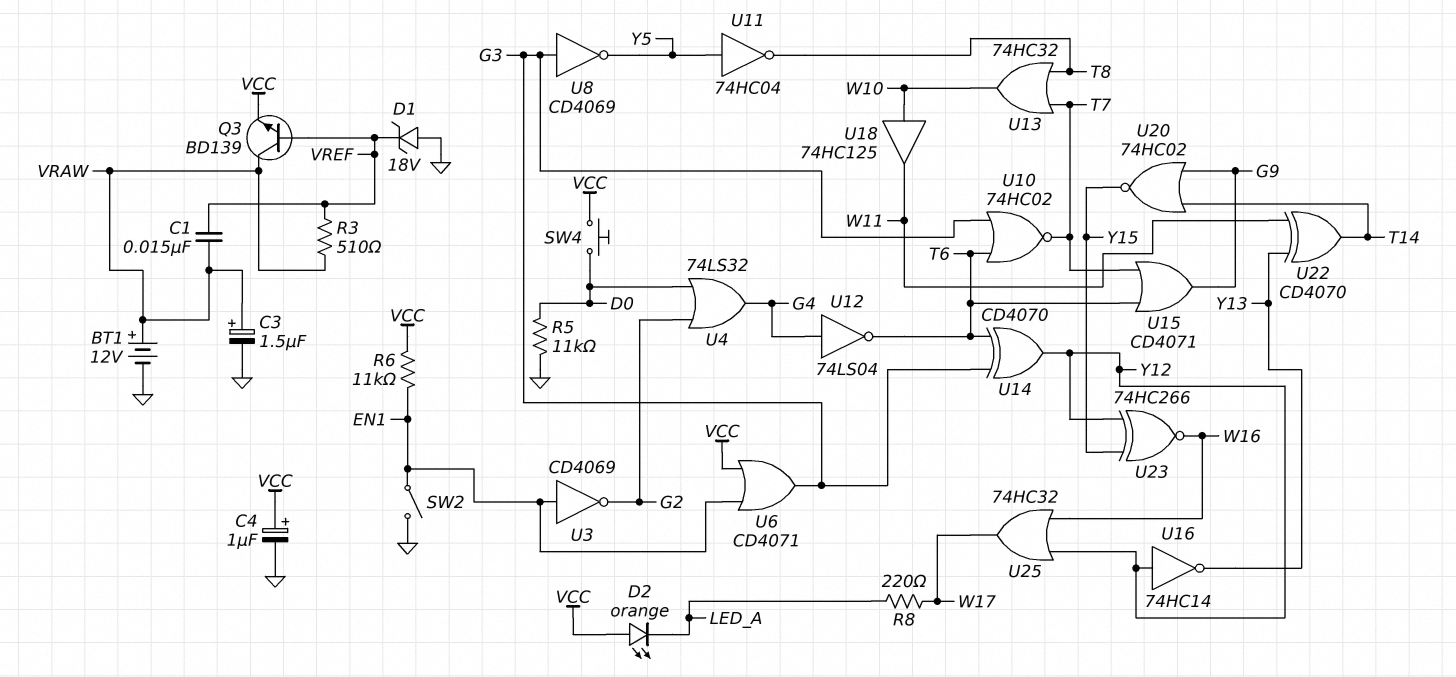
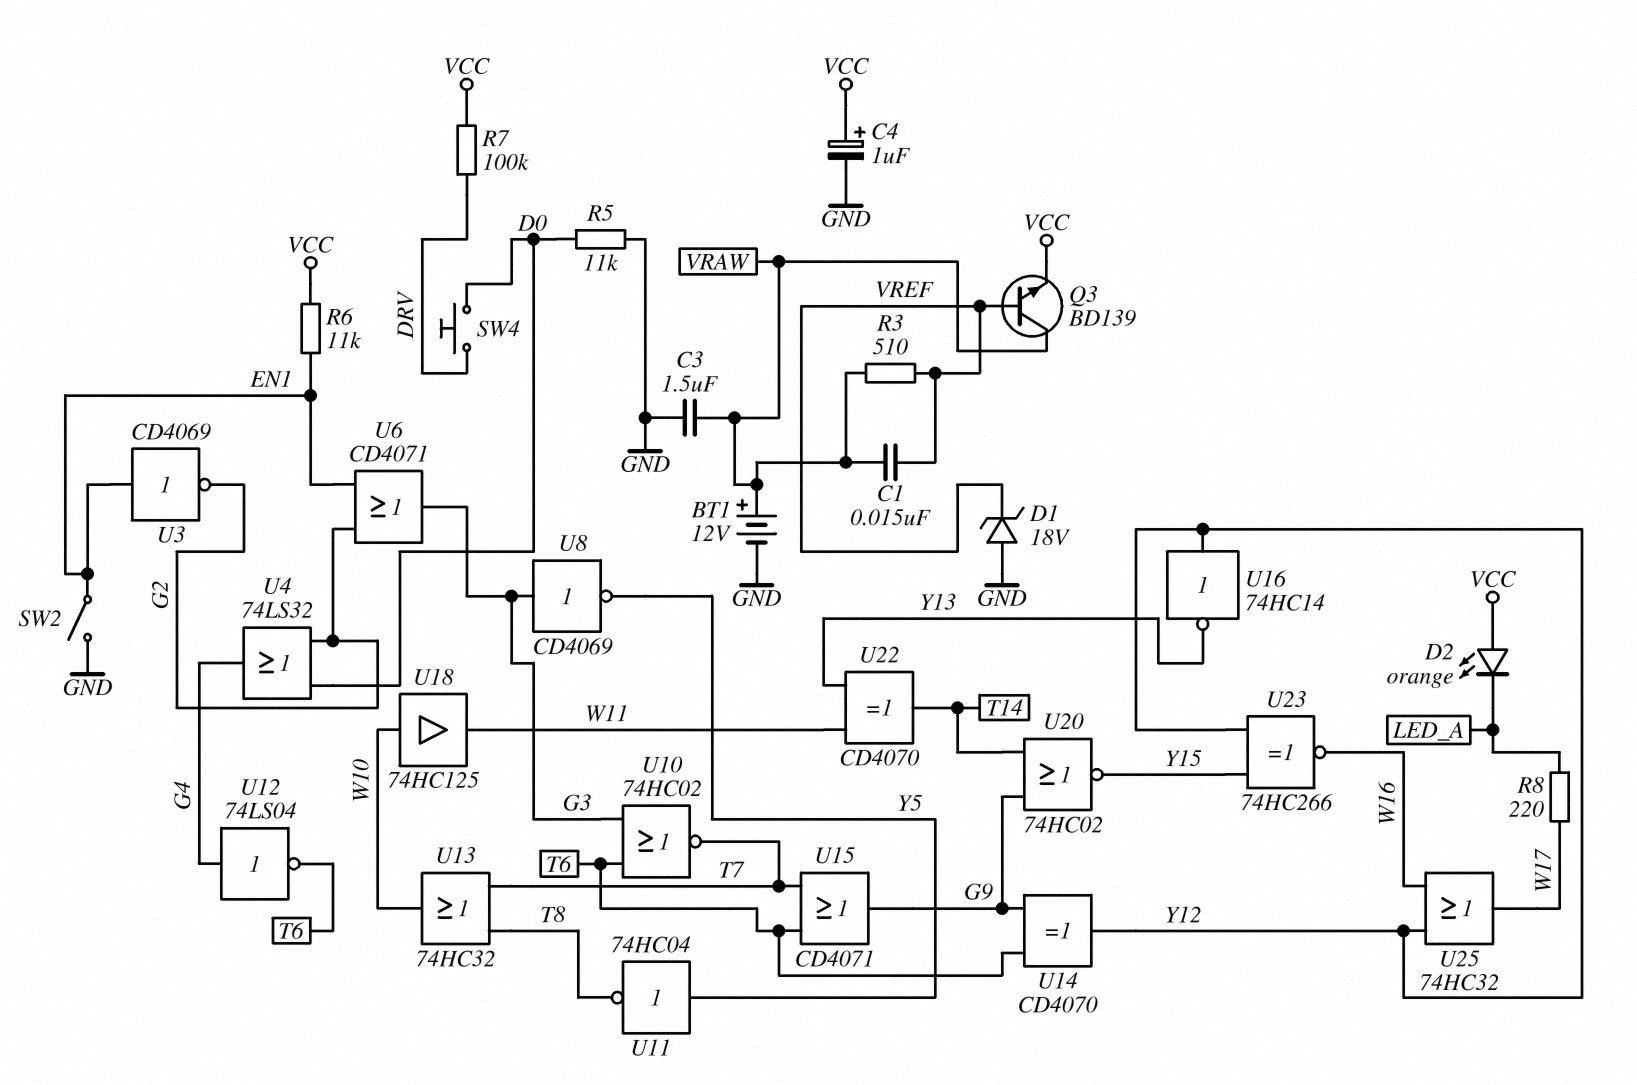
C3: 1.5uF (plus VRAW, minus GND) -> 1.5uF (GND, VRAW)
R7: none -> 100k (DRV, VCC)
SW4: button (D0, VCC) -> button (D0, DRV)
U6: OR CD4071 (in EN1, in VCC, out G3) -> OR CD4071 (in EN1, in G2, out G3)
U14: XOR CD4070 (in G3, in T6, out Y12) -> XOR CD4070 (in G9, in T6, out Y12)

